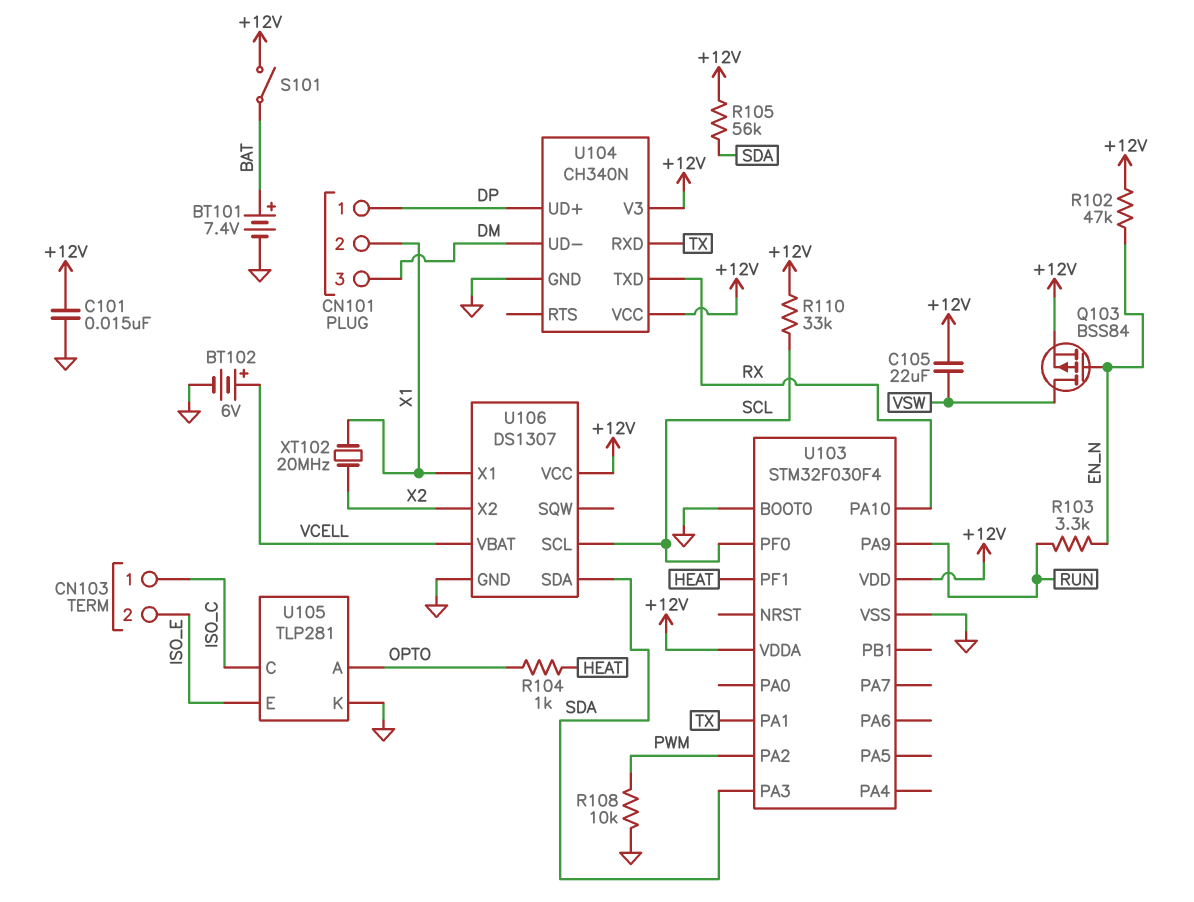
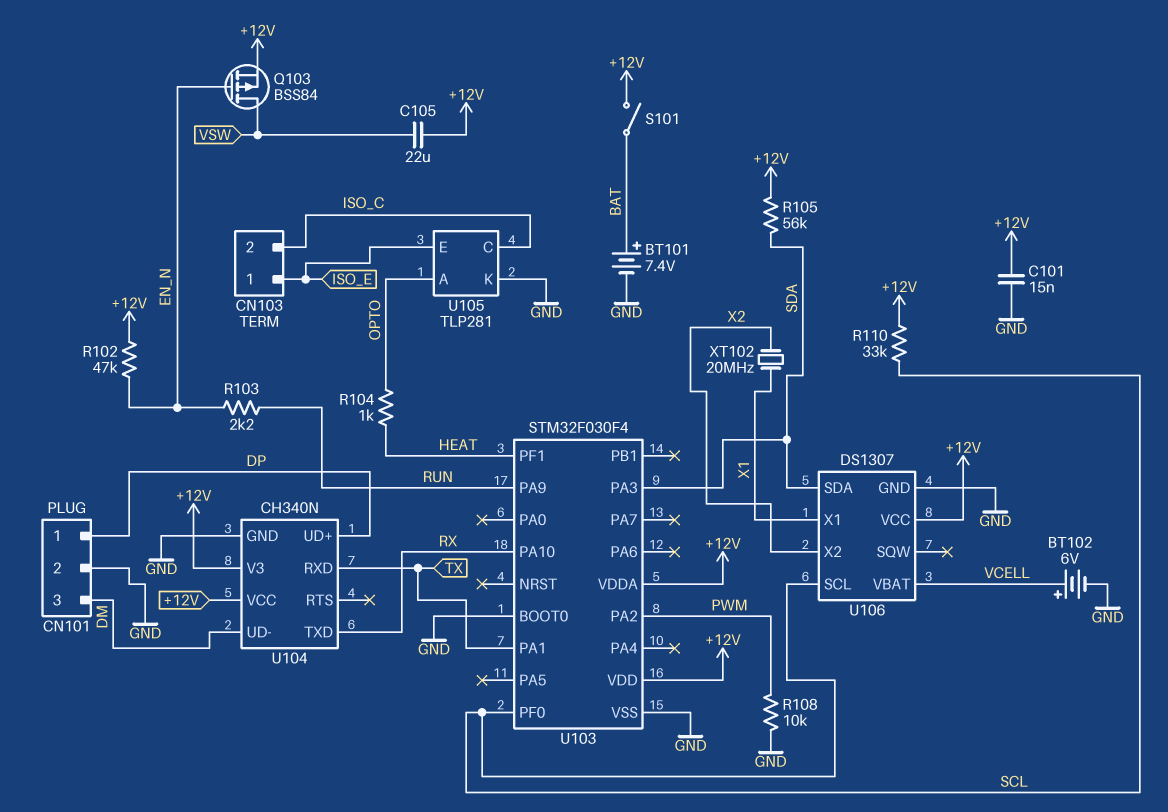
CN101 pin 2: X1 -> GND
CN103 pin 1: ISO_C -> ISO_E
CN103 pin 2: ISO_E -> ISO_C
R103: 3.3k (EN_N, RUN) -> 2.2k (EN_N, RUN)

